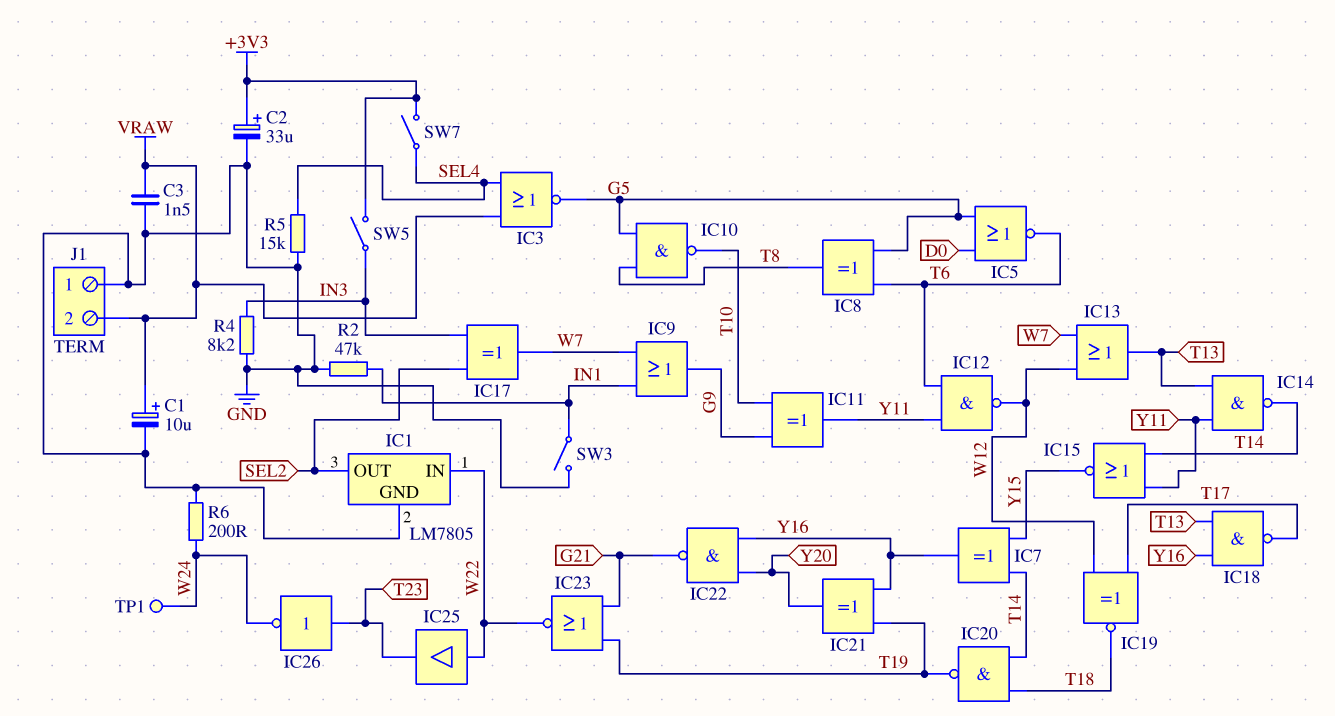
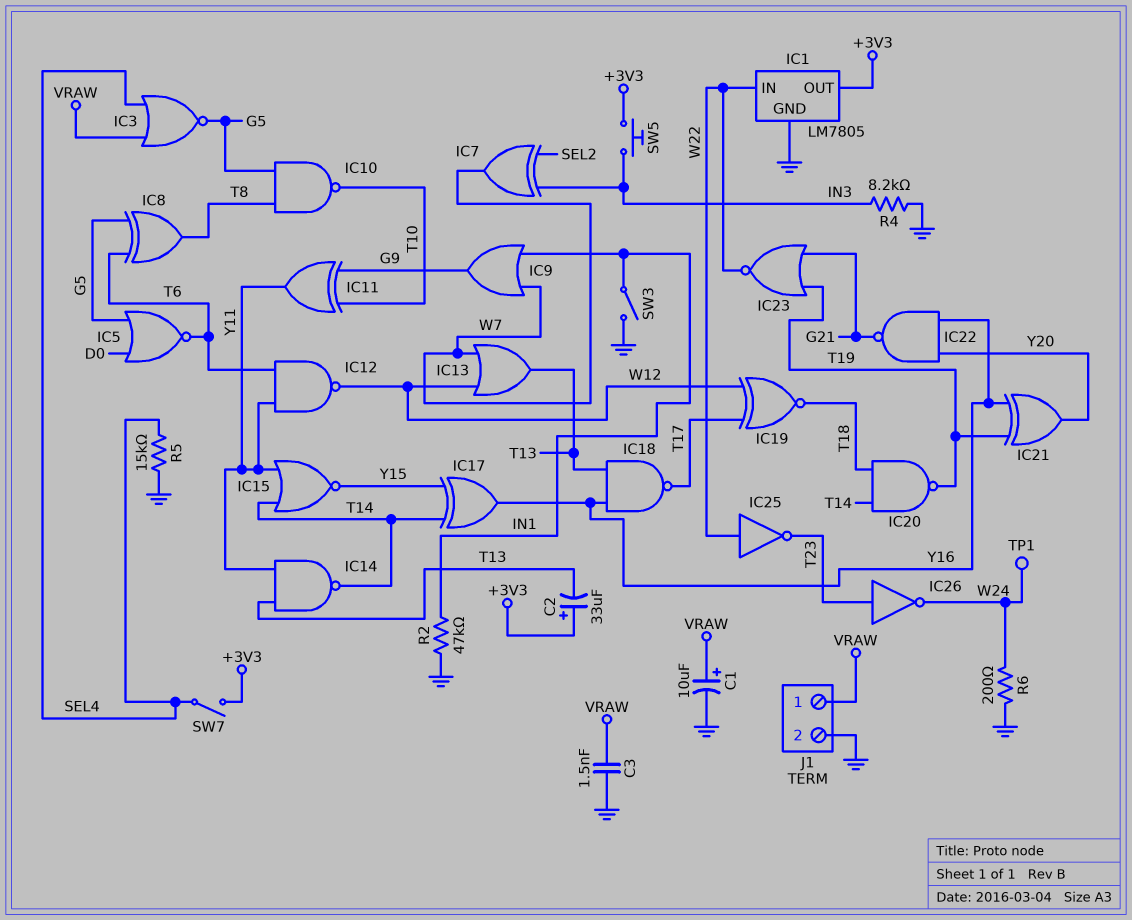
C2: 33uF (plus +3V3, minus GND) -> 33uF (plus +3V3, minus T13)
IC1 pin OUT: SEL2 -> +3V3
IC7: XOR (in T14, in Y15, out Y16) -> XOR (in IN3, in SEL2, out W7)
IC17: XOR (in IN3, in SEL2, out W7) -> XOR (in T14, in Y15, out Y16)
IC25: buffer (in W22, out T23) -> NOT (in W22, out T23)
J1 pin 1: GND -> VRAW
J1 pin 2: VRAW -> GND
SW5: switch (+3V3, IN3) -> button (+3V3, IN3)

